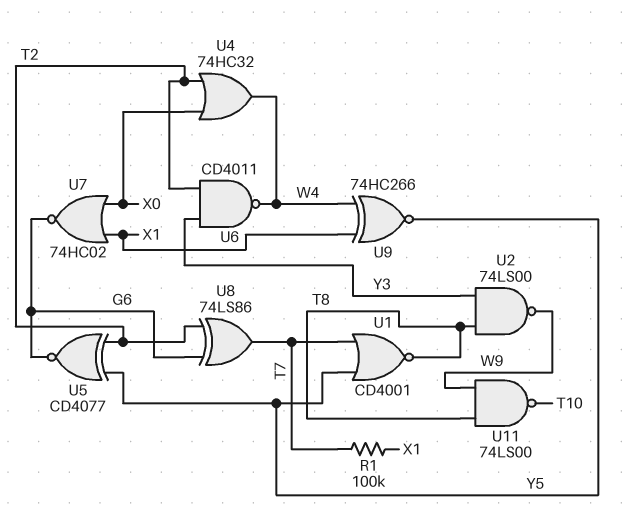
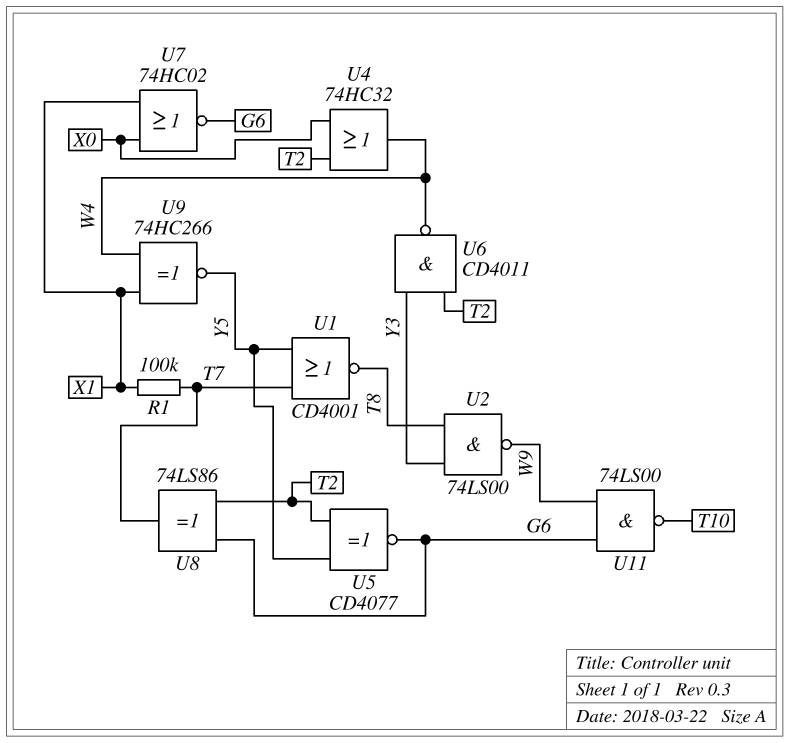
U11: NAND 74LS00 (in T8, in W9, out T10) -> NAND 74LS00 (in G6, in W9, out T10)

